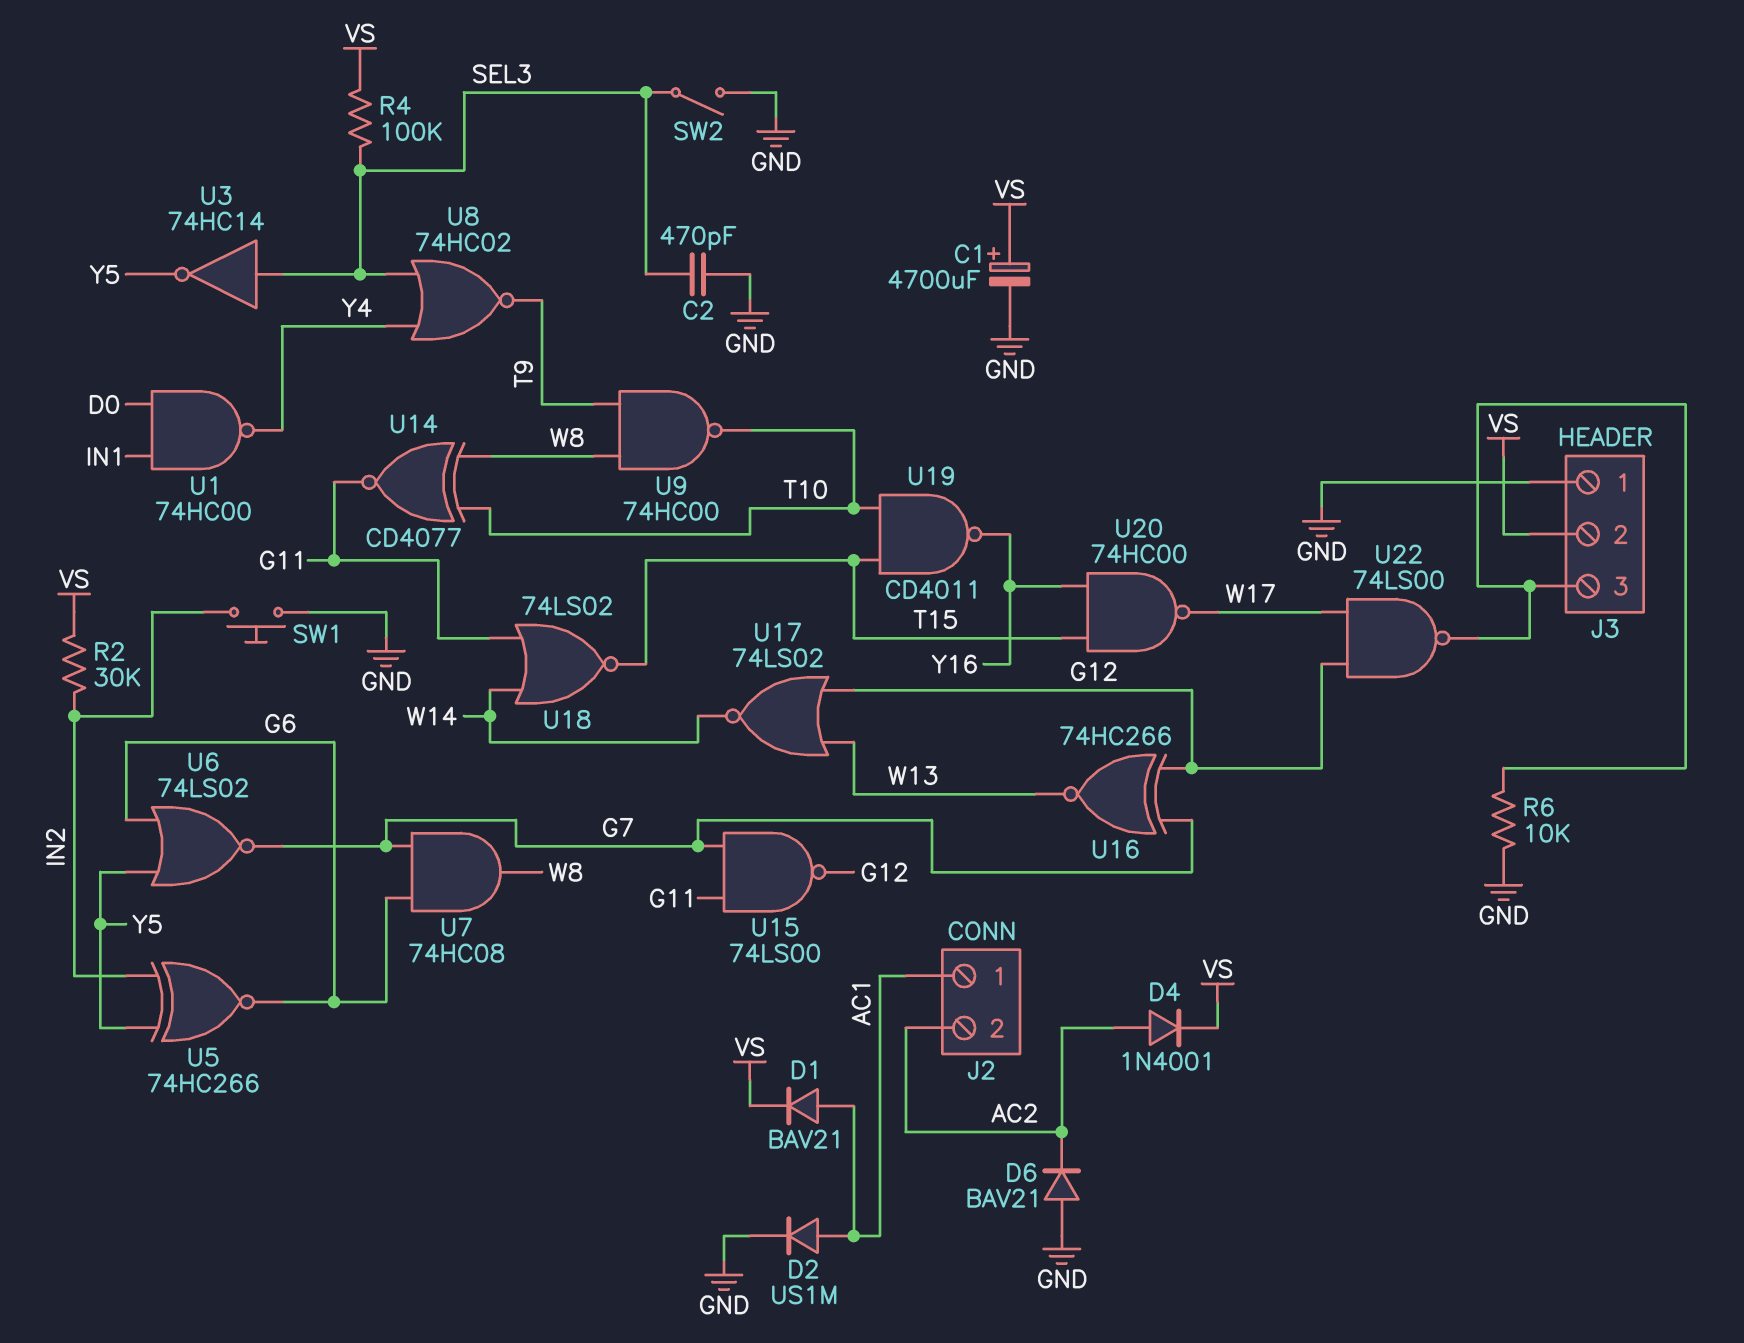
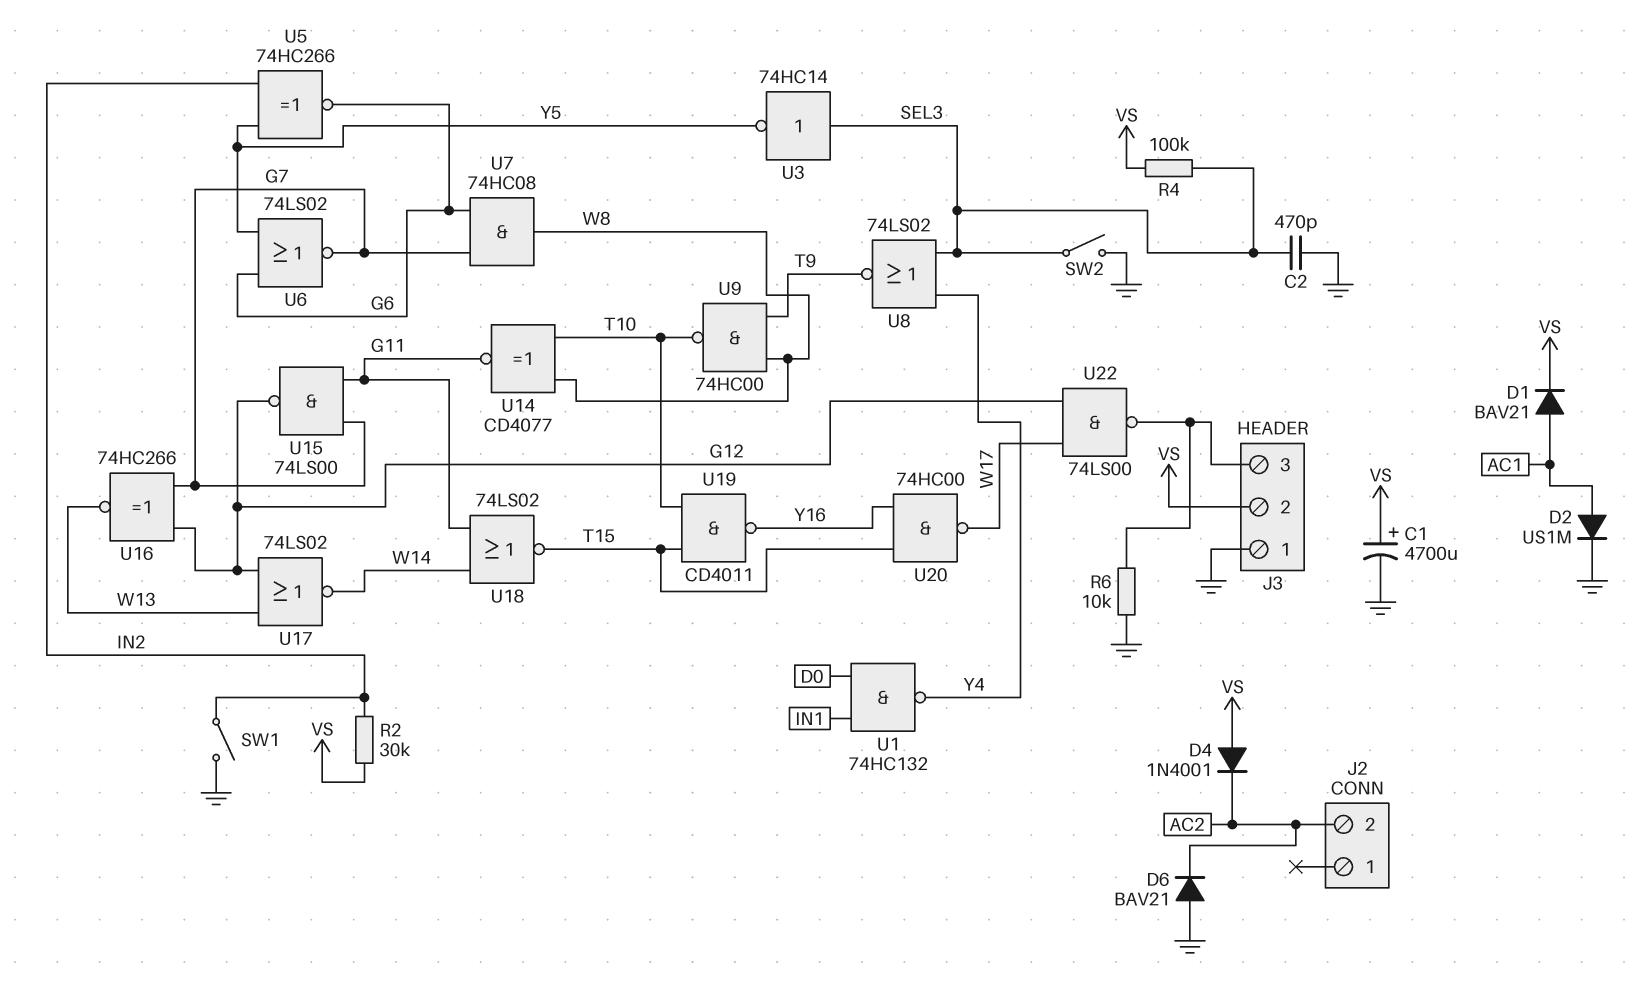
D4: diode 1N4001 (A AC2, K VS) -> diode 1N4001 (A VS, K AC2)
J2 pin 1: AC1 -> none
SW1: button (GND, IN2) -> switch (GND, IN2)
U1: NAND 74HC00 (in D0, in IN1, out Y4) -> NAND 74HC132 (in D0, in IN1, out Y4)
U8: NOR 74HC02 (in SEL3, in Y4, out T9) -> NOR 74LS02 (in SEL3, in Y4, out T9)

